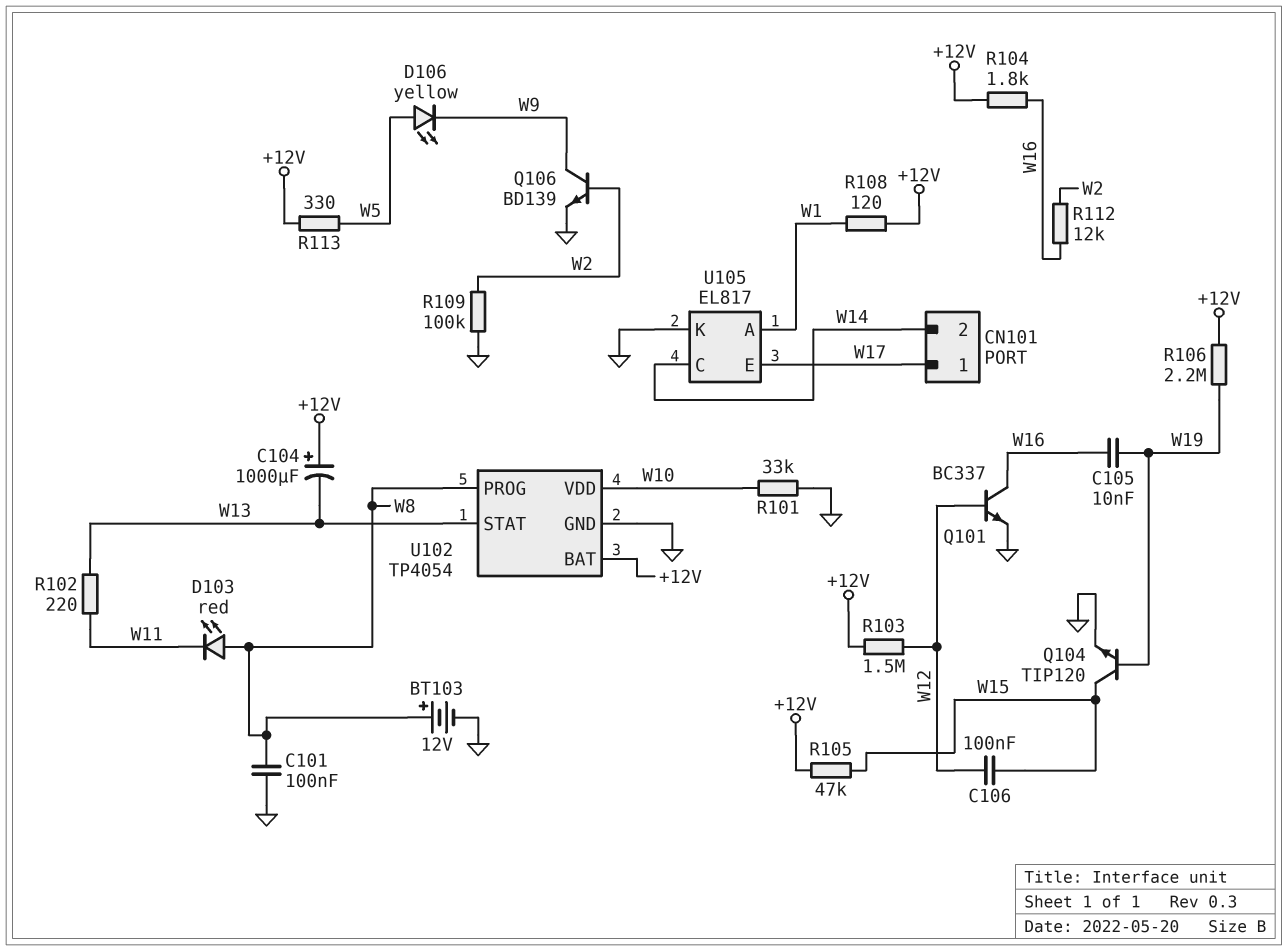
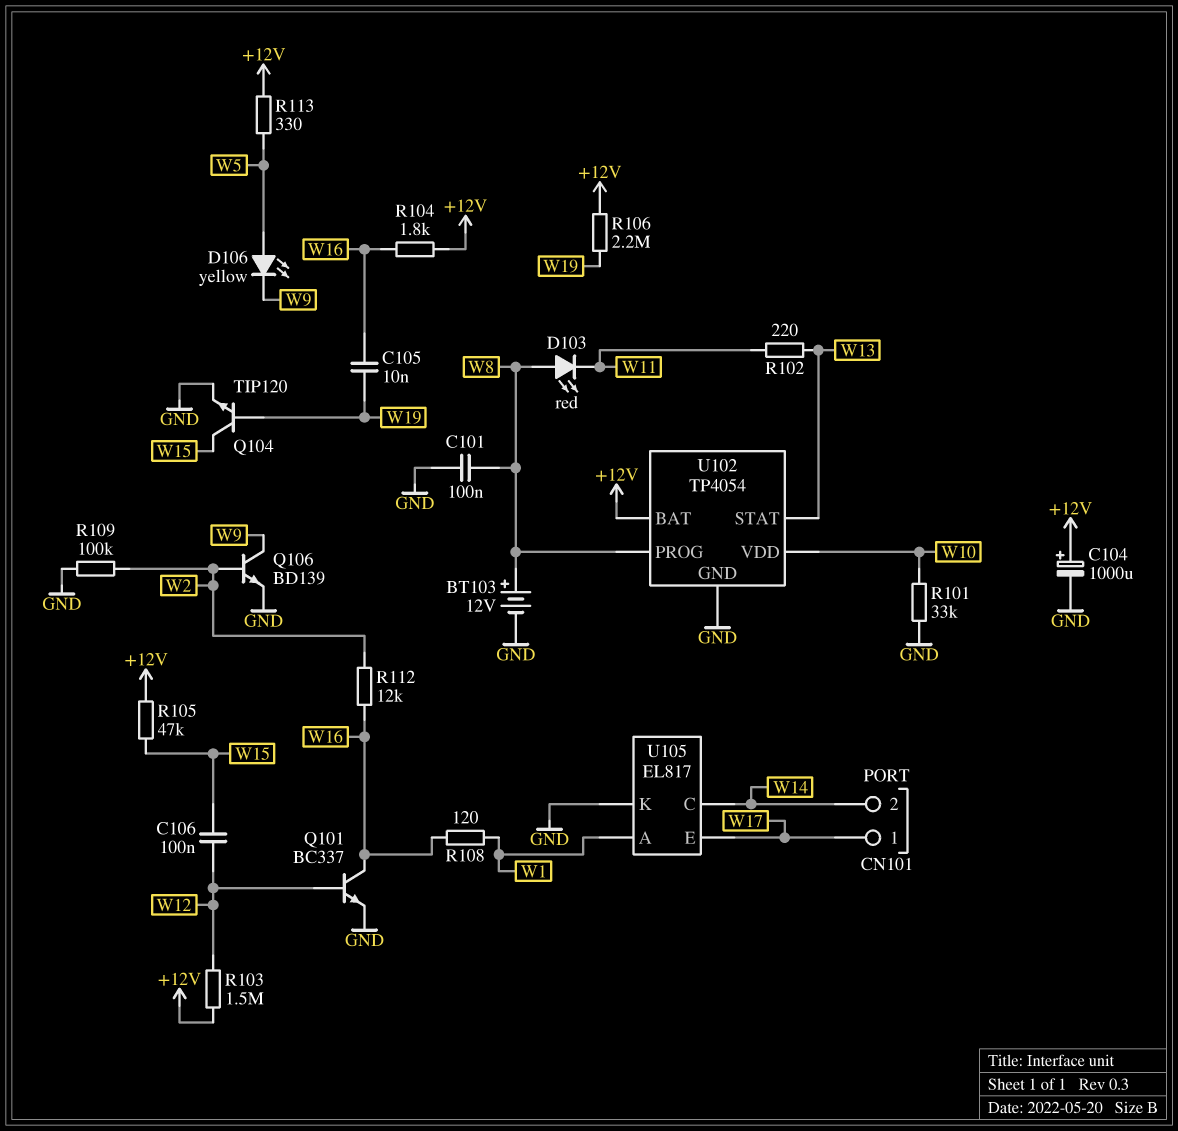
C104: 1000uF (plus +12V, minus W13) -> 1000uF (plus +12V, minus GND)
R108: 120 (+12V, W1) -> 120 (W1, W16)

